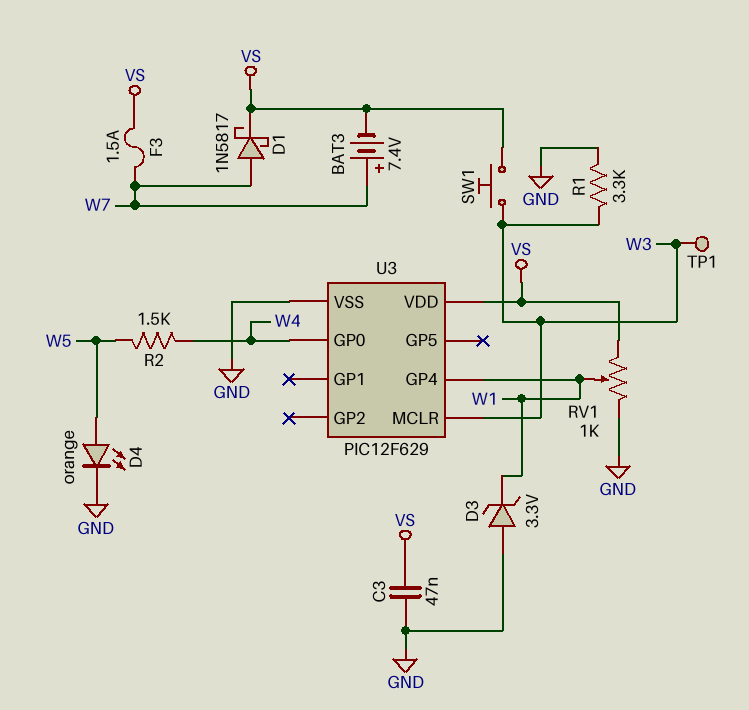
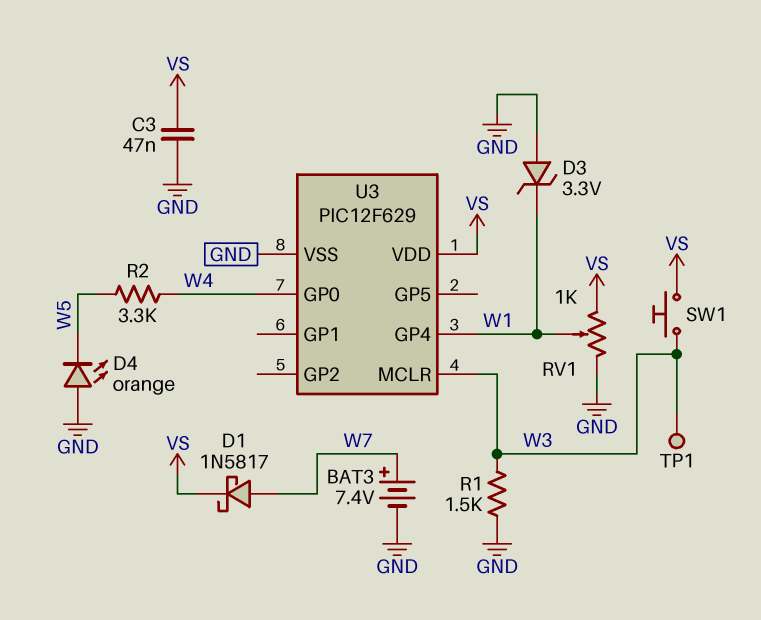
BAT3: 7.4V (plus W7, minus VS) -> 7.4V (plus W7, minus GND)
D4: LED orange (A W5, K GND) -> LED orange (A GND, K W5)
F3: 1.5A (VS, W7) -> none
R1: 3.3k (GND, W3) -> 1.5k (GND, W3)
R2: 1.5k (W4, W5) -> 3.3k (W4, W5)

